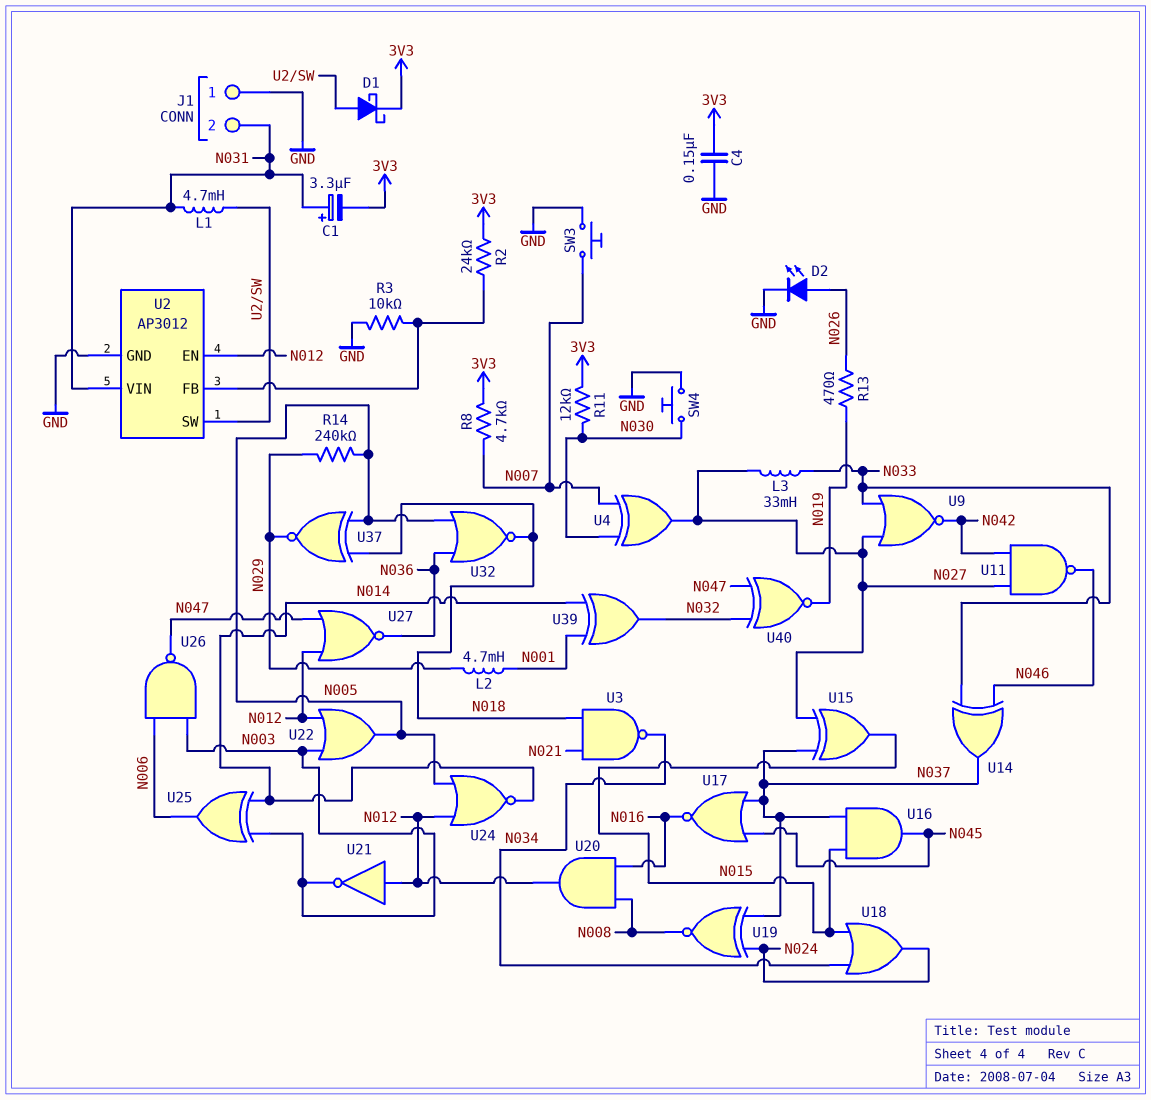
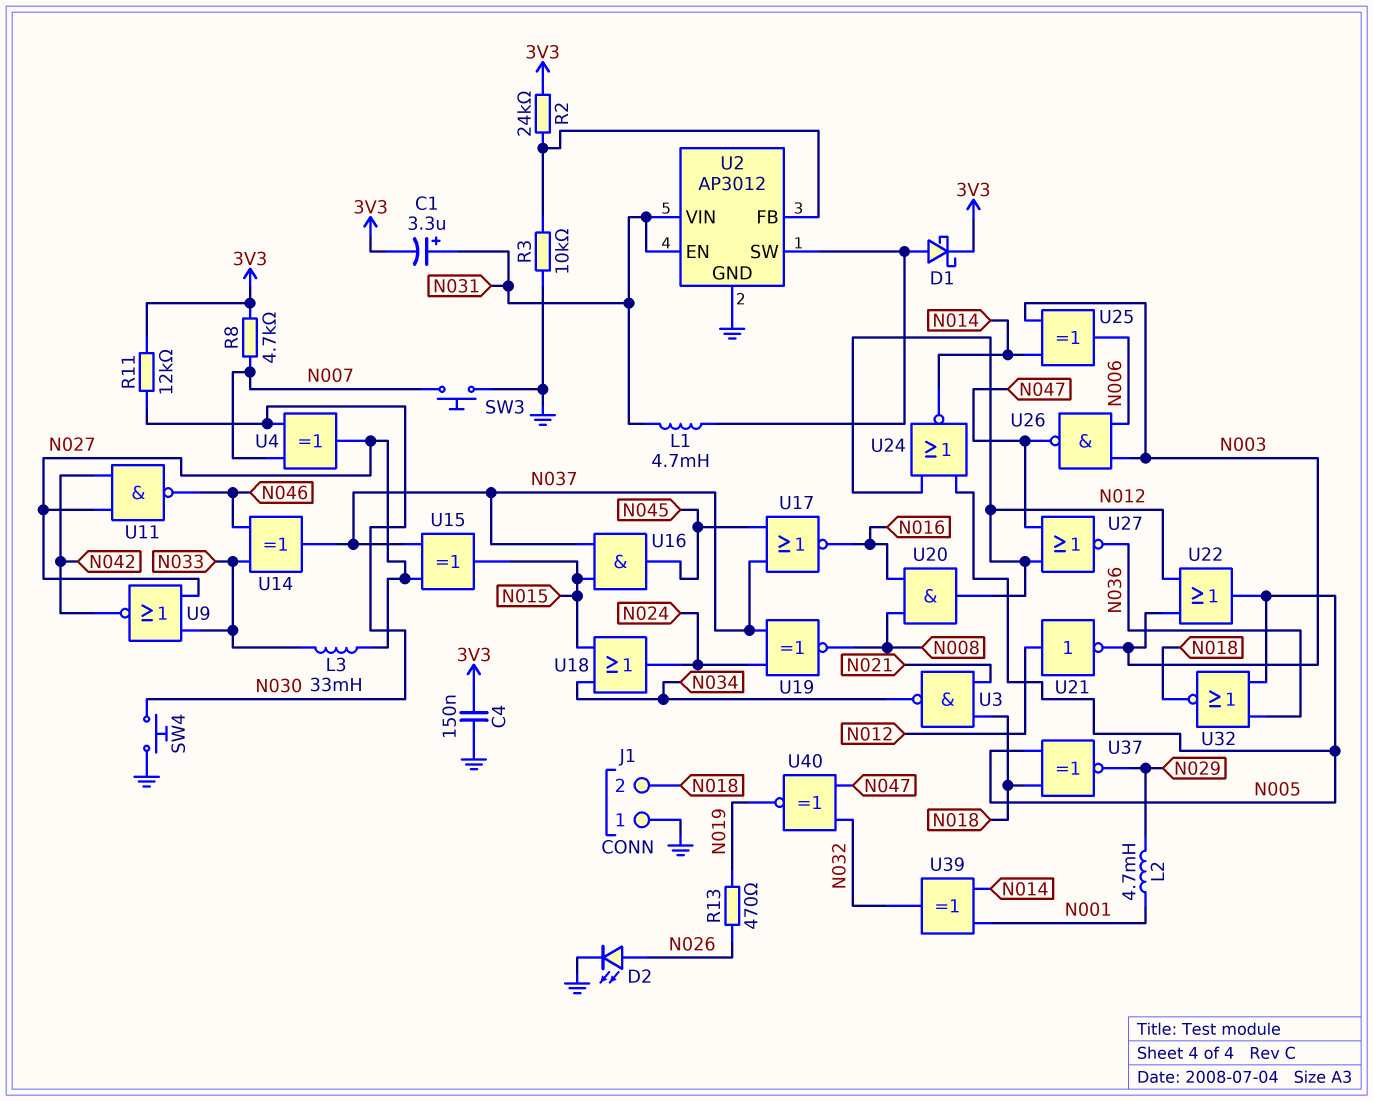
J1 pin 2: N031 -> N018
R14: 240k (N005, N029) -> none
U2 pin EN: N012 -> N031

